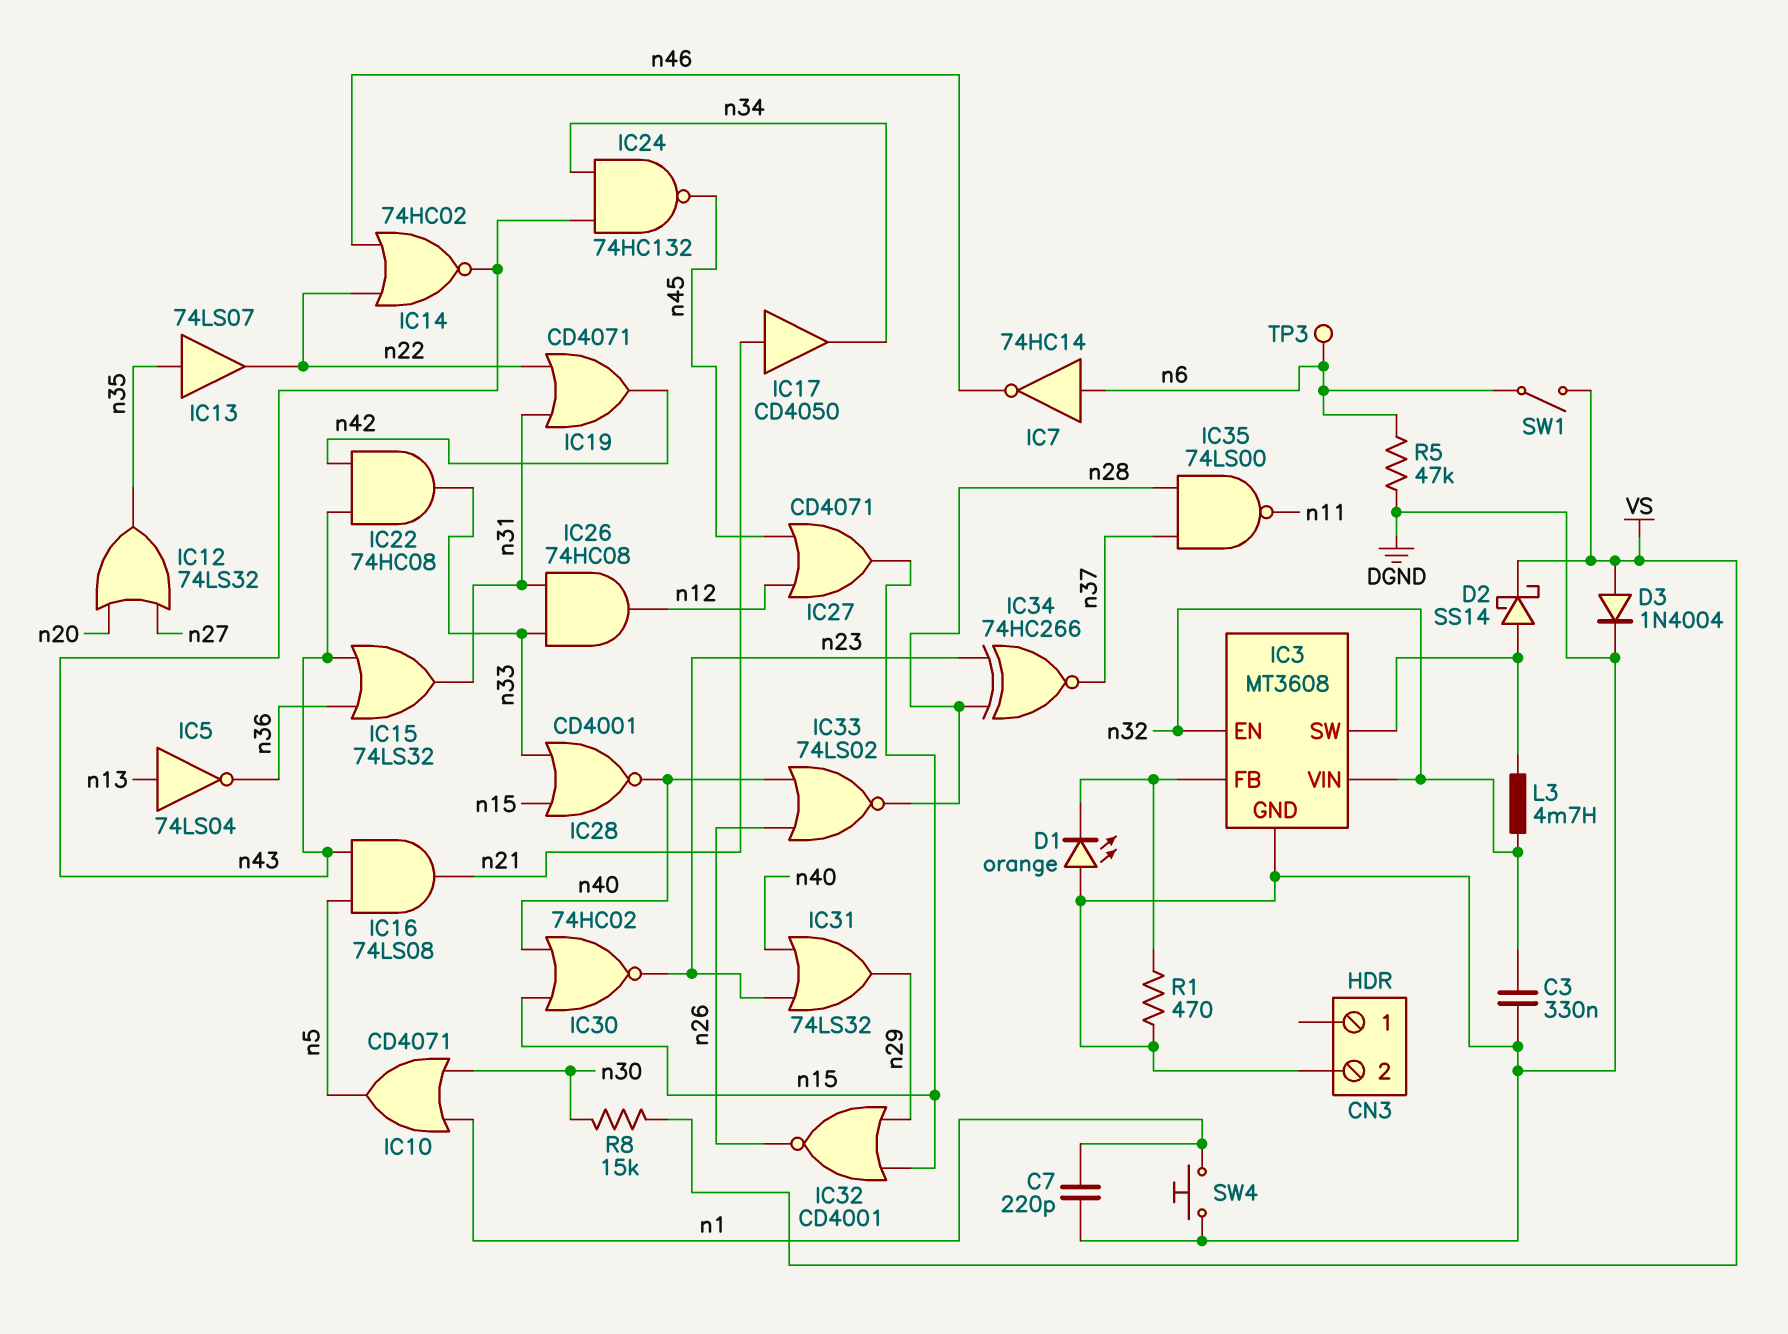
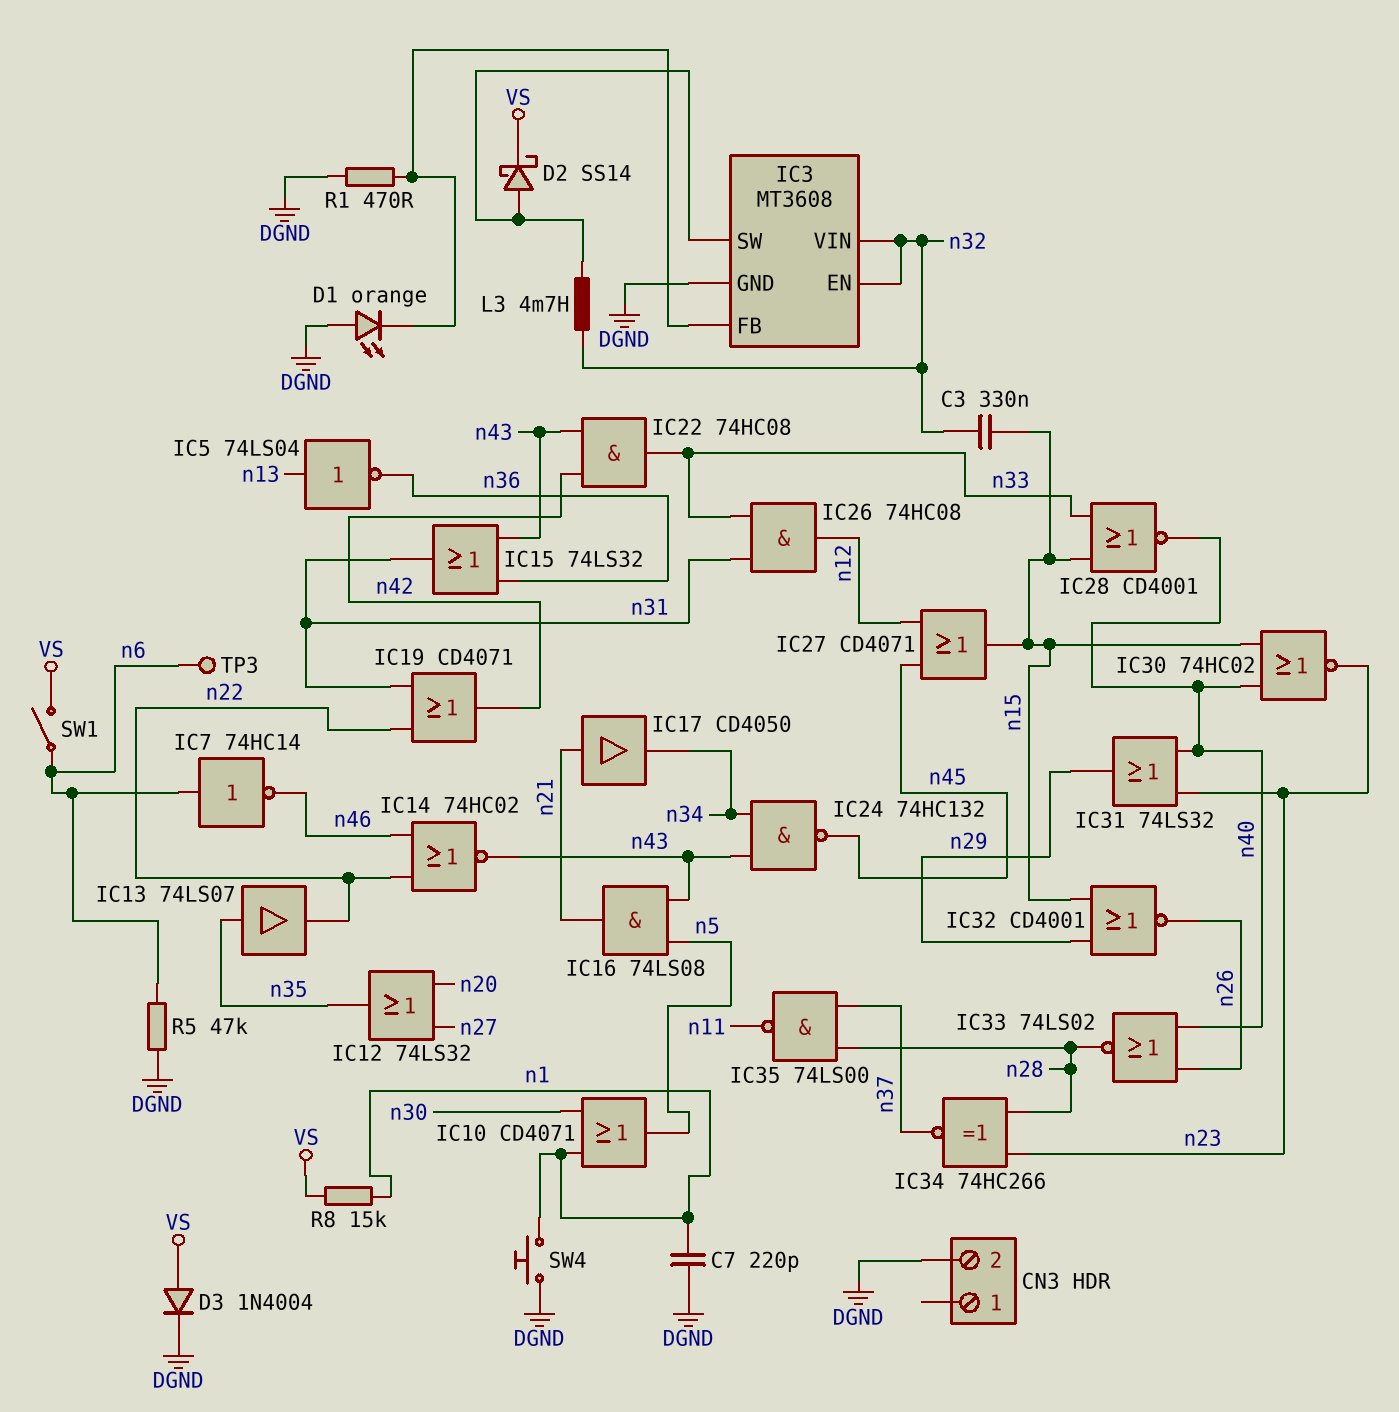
C3: 330nF (DGND, n32) -> 330nF (n15, n32)
R8: 15k (VS, n30) -> 15k (VS, n1)

